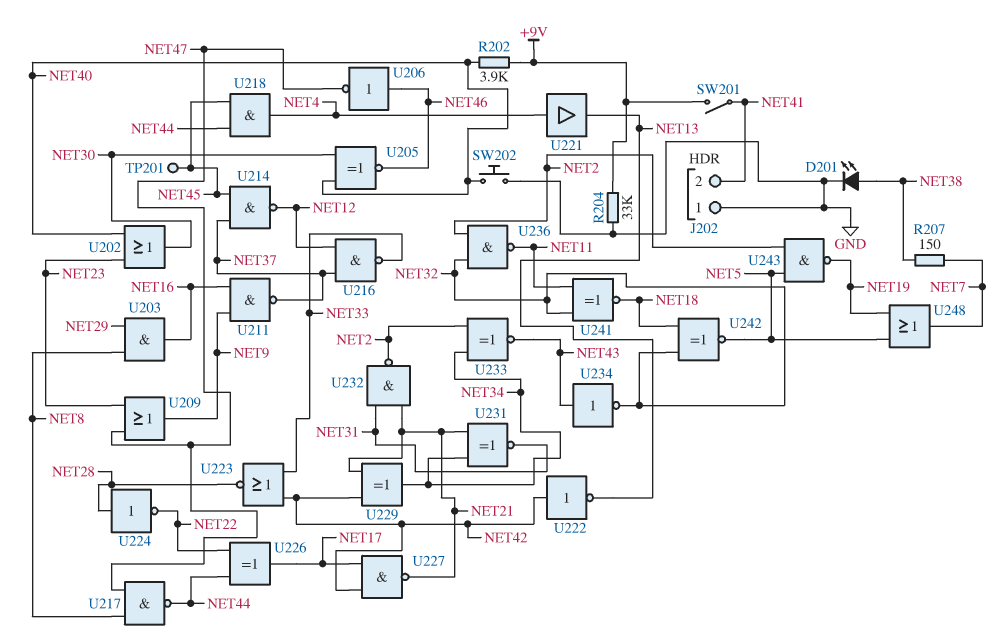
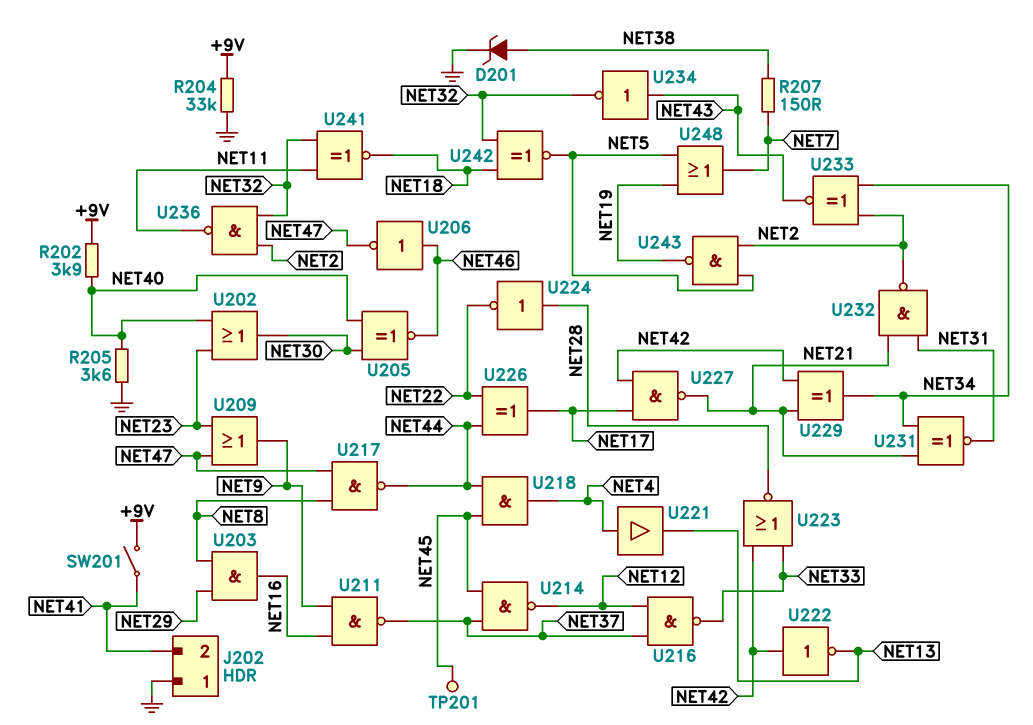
D201: LED (A NET38, K GND) -> zener (A NET38, K GND)
R205: none -> 3.6k (GND, NET40)
SW202: button (GND, NET40) -> none

